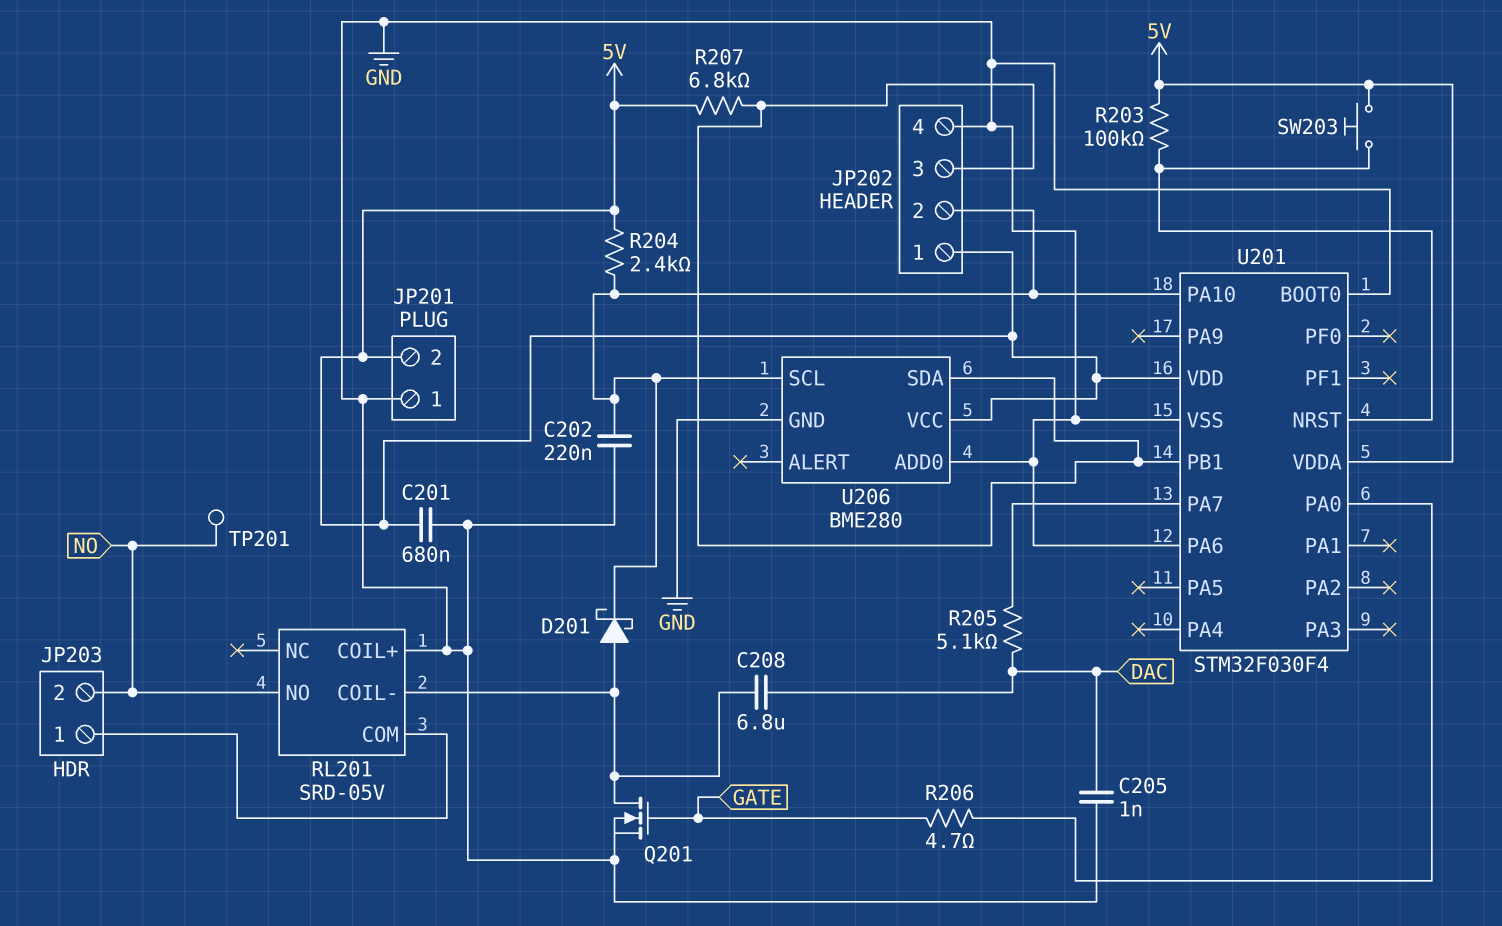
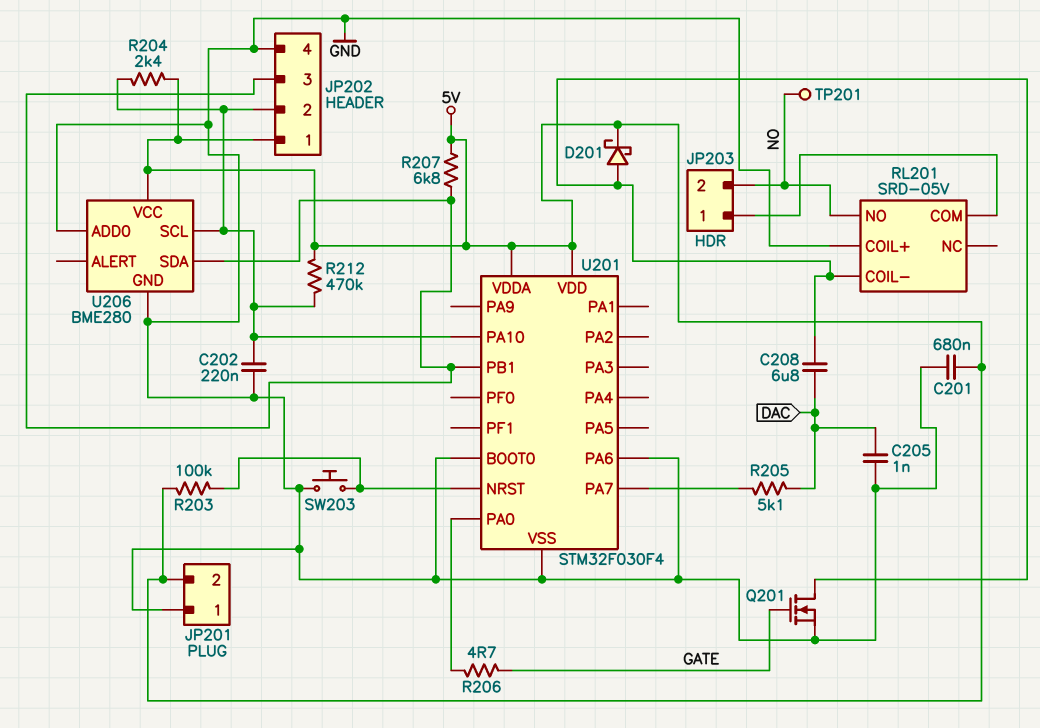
D201: schottky (A RL201/COIL-, K JP202/2) -> schottky (A RL201/COIL-, K 5V)
R212: none -> 470k (5V, JP202/2)
SW203: button (5V, U201/NRST) -> button (GND, U201/NRST)

